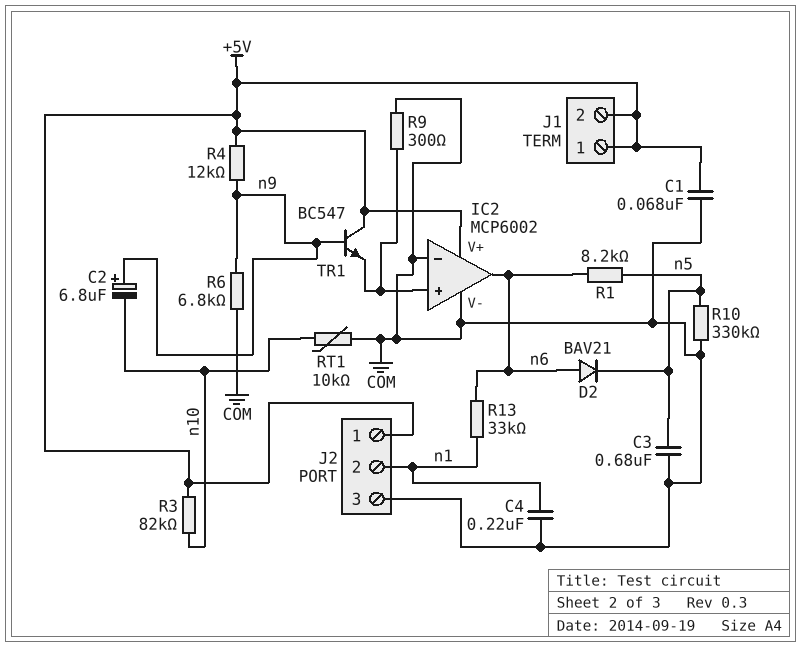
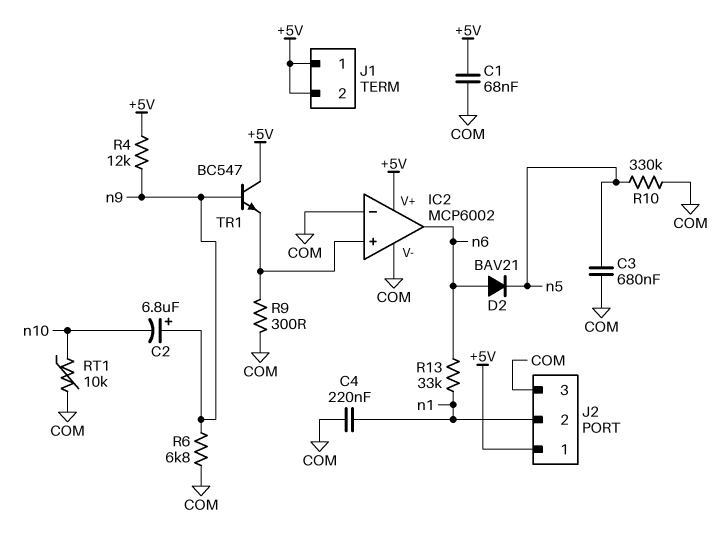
R1: 8.2k (n5, n6) -> none
R3: 82k (+5V, n10) -> none

